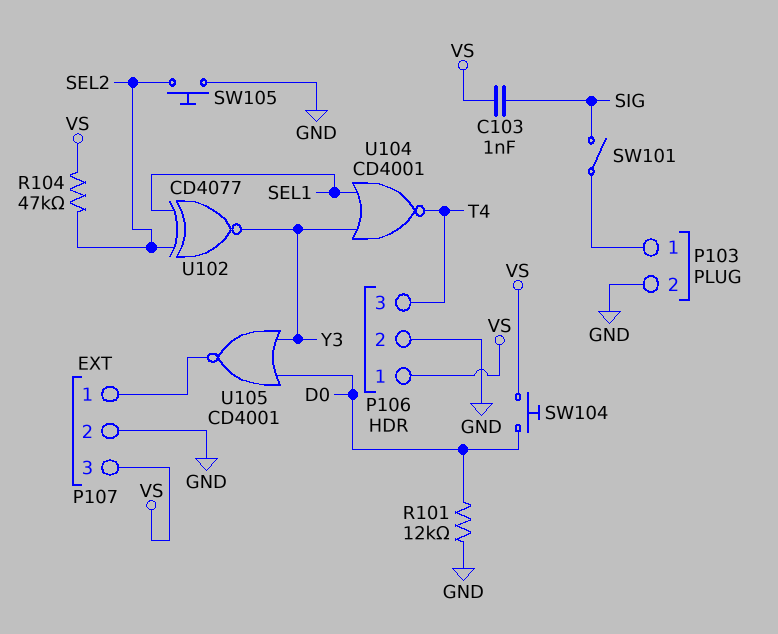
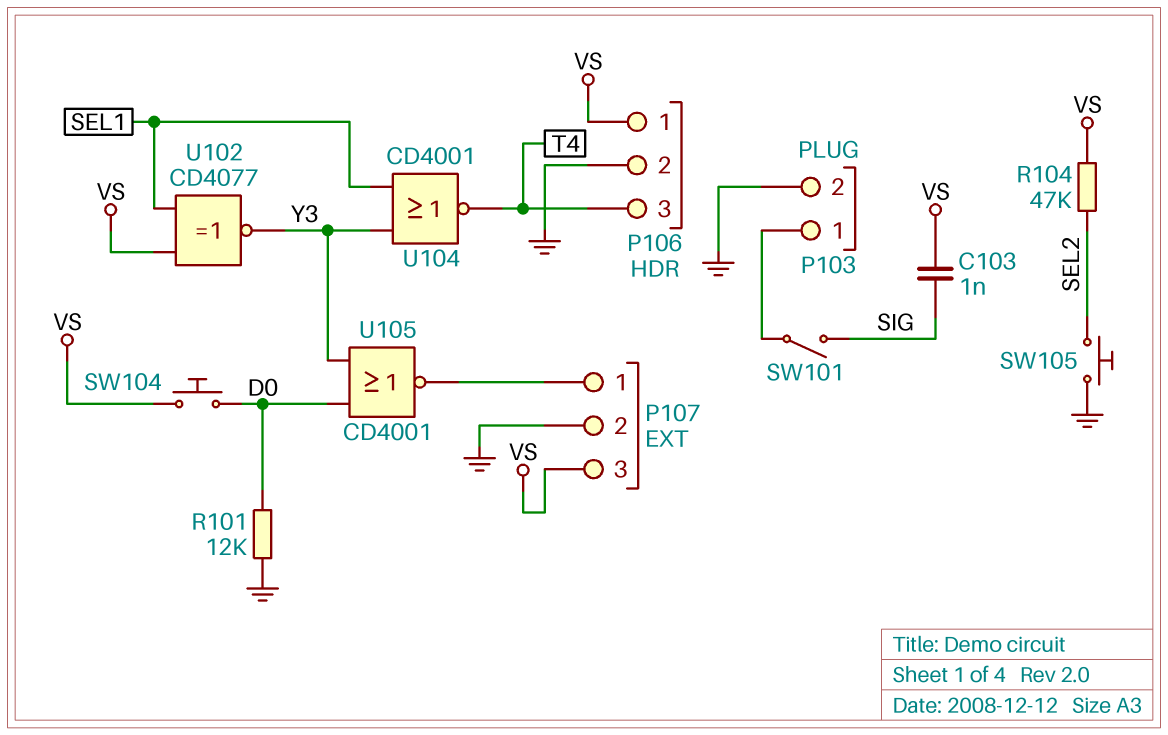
U102: XNOR CD4077 (in SEL1, in SEL2, out Y3) -> XNOR CD4077 (in SEL1, in VS, out Y3)

